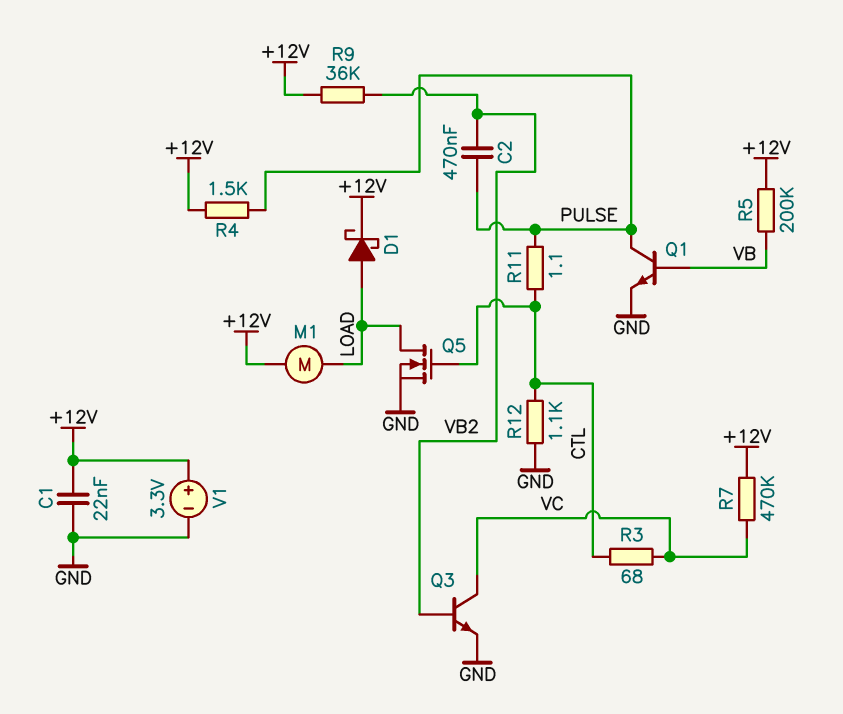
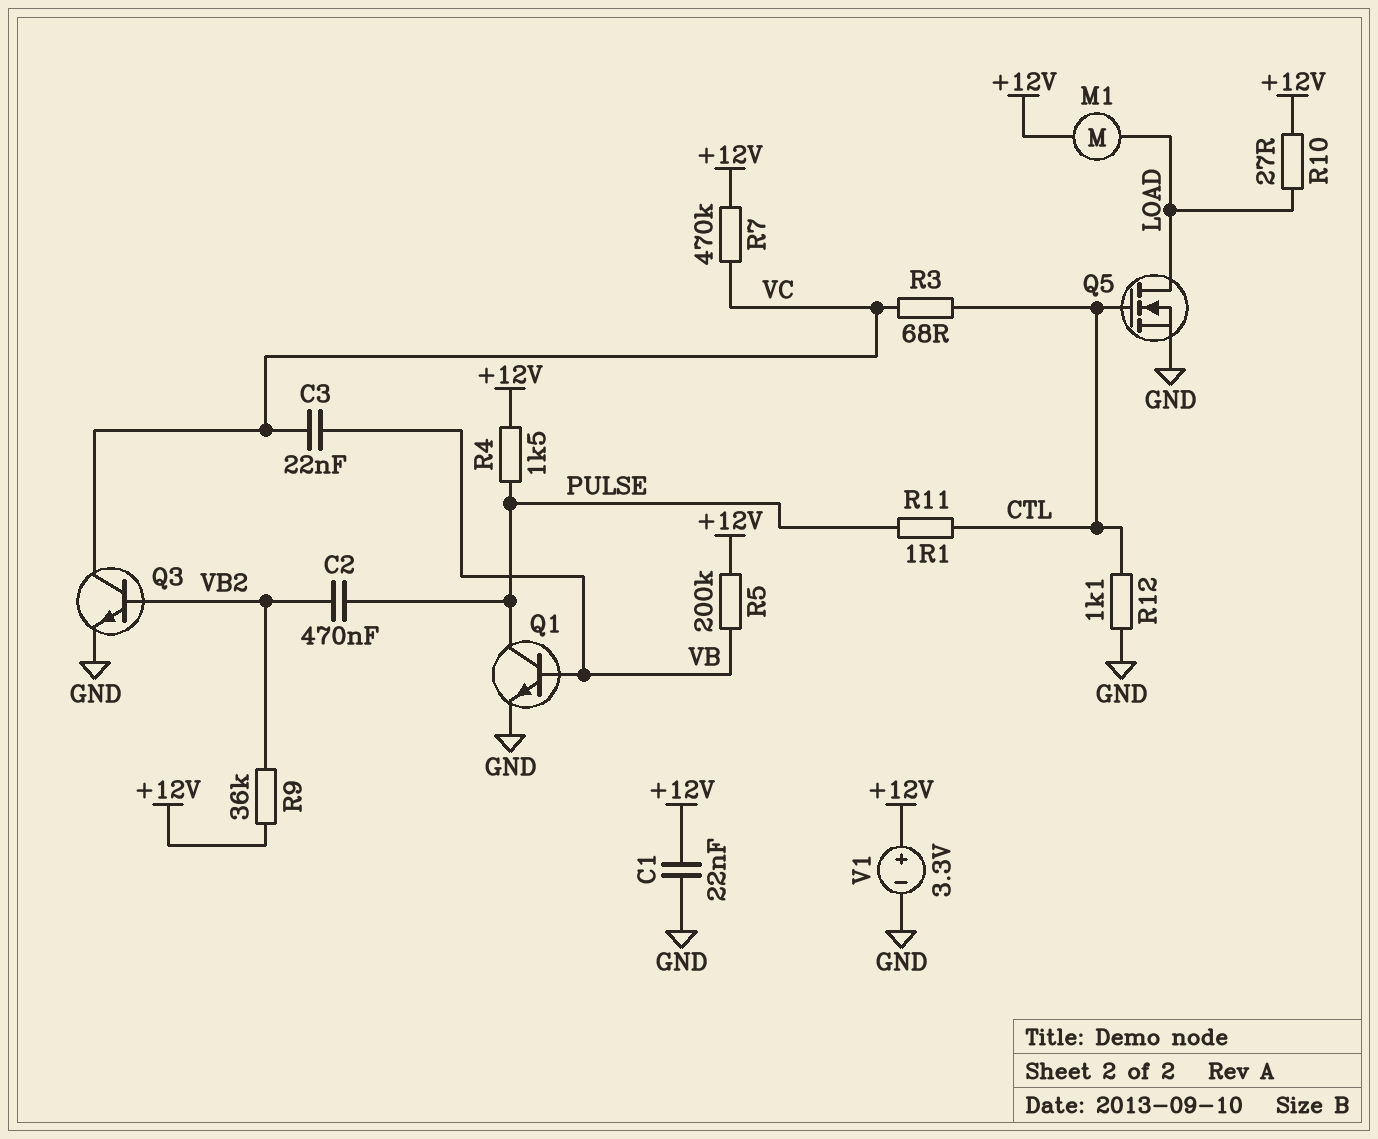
C3: none -> 22nF (VB, VC)
D1: schottky (A LOAD, K +12V) -> none
R10: none -> 27 (+12V, LOAD)

